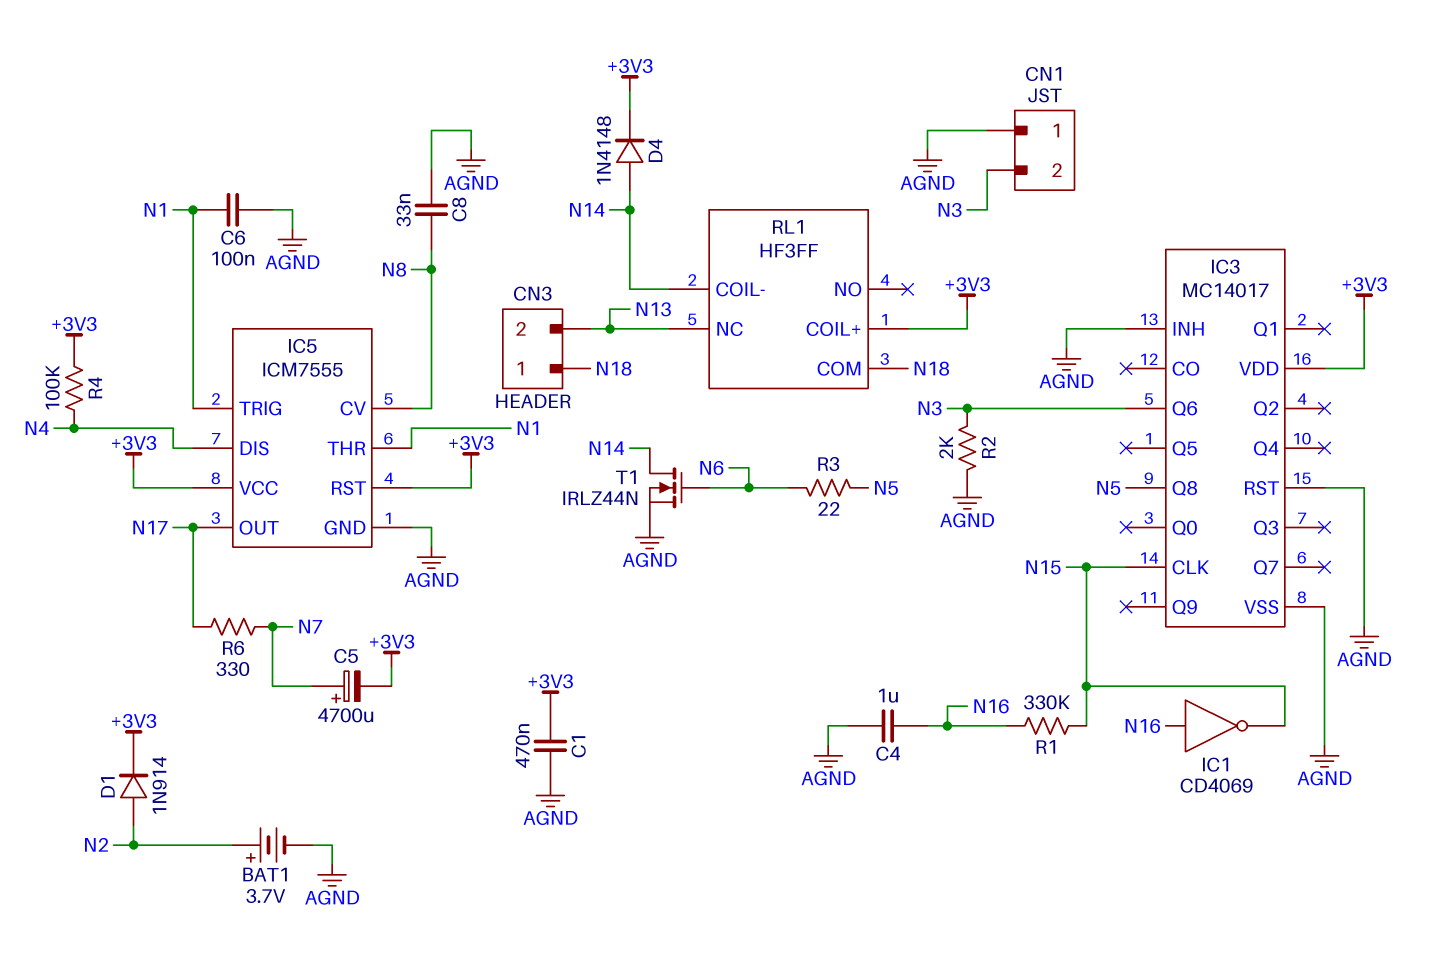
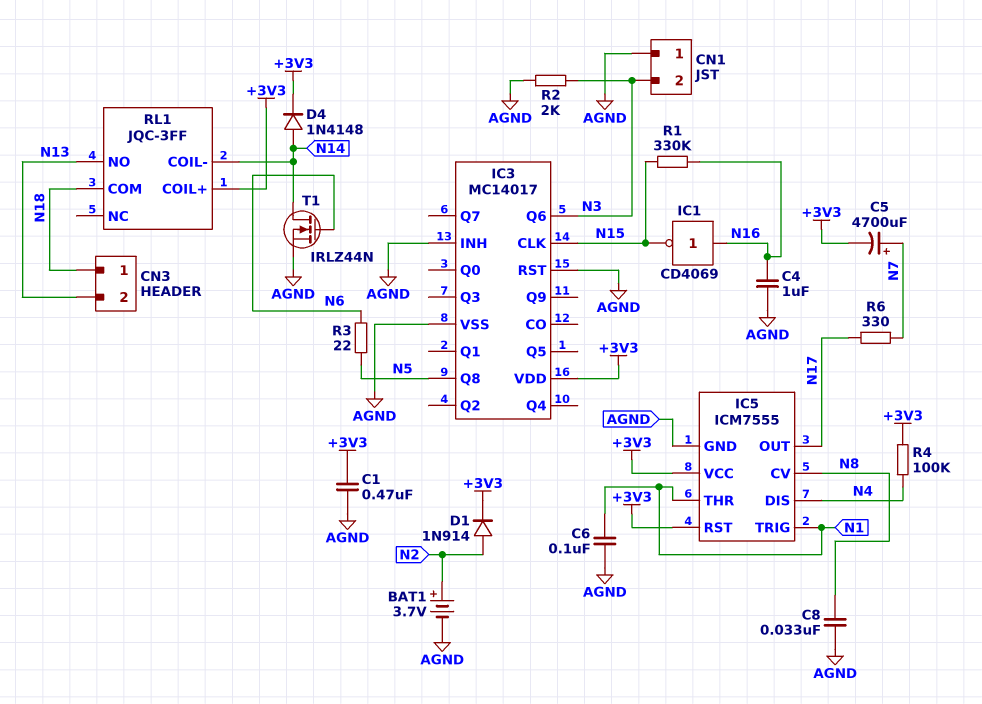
RL1: HF3FF -> JQC-3FF
RL1 pin NC: N13 -> none
RL1 pin NO: none -> N13

